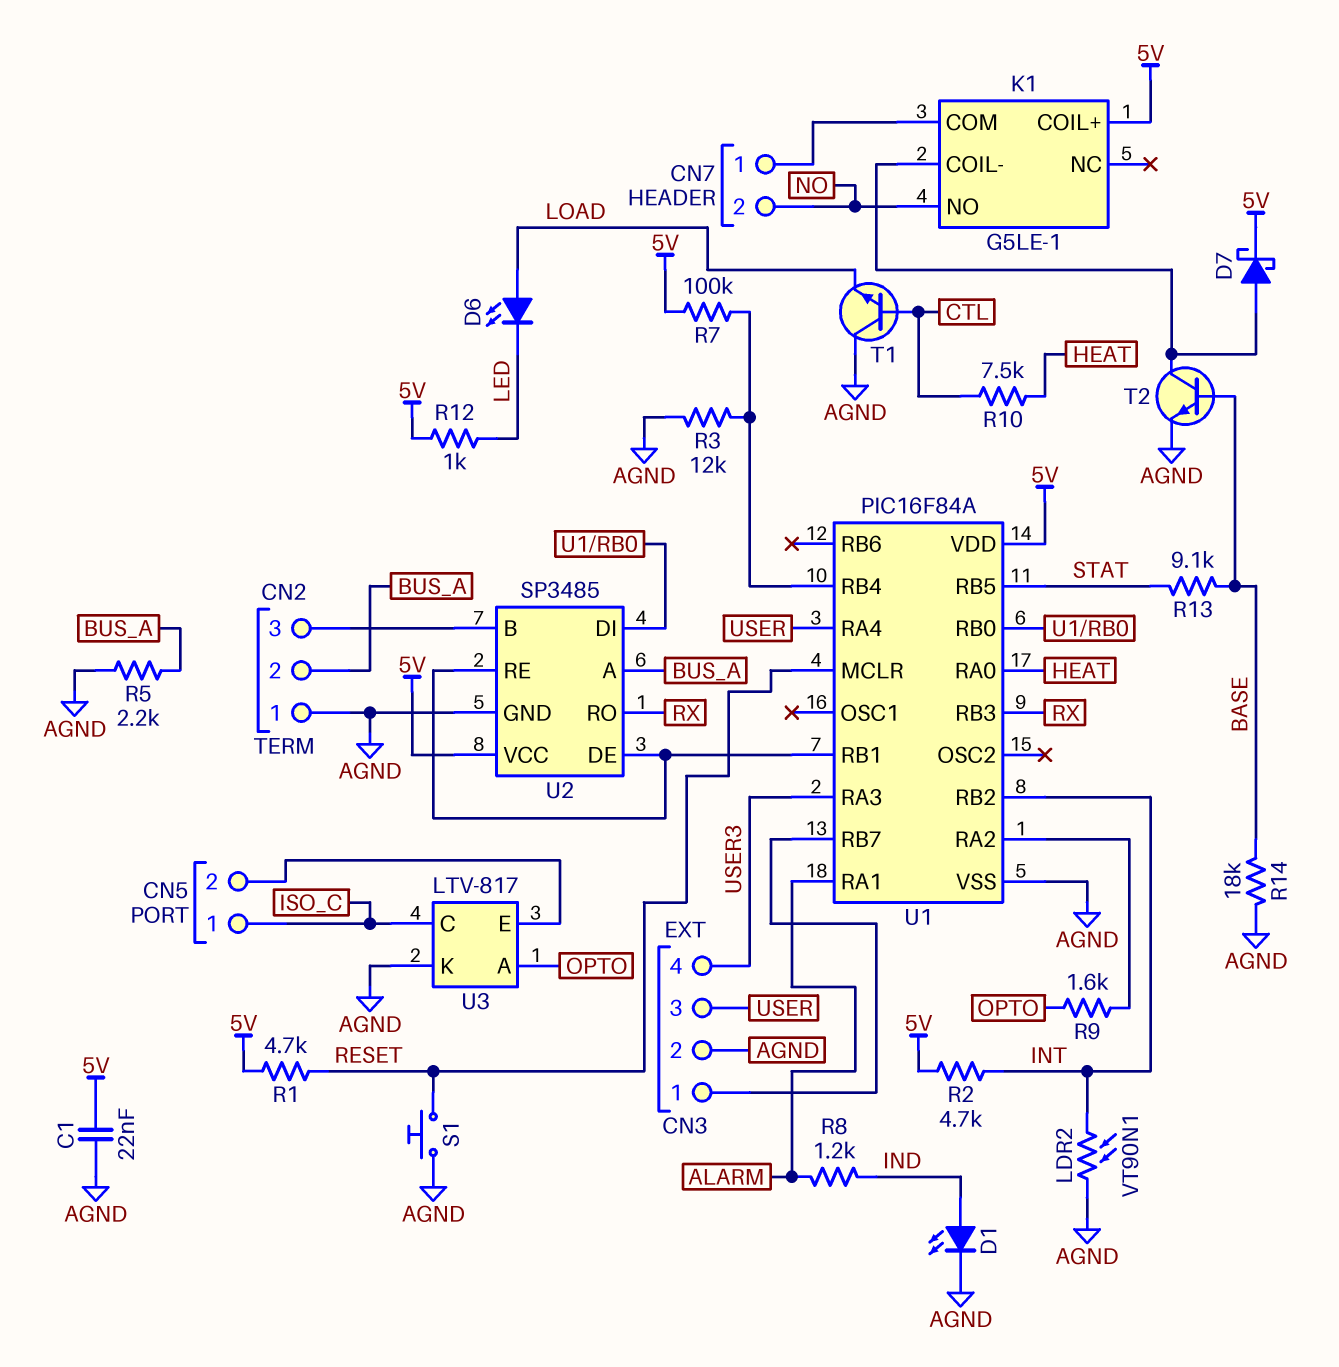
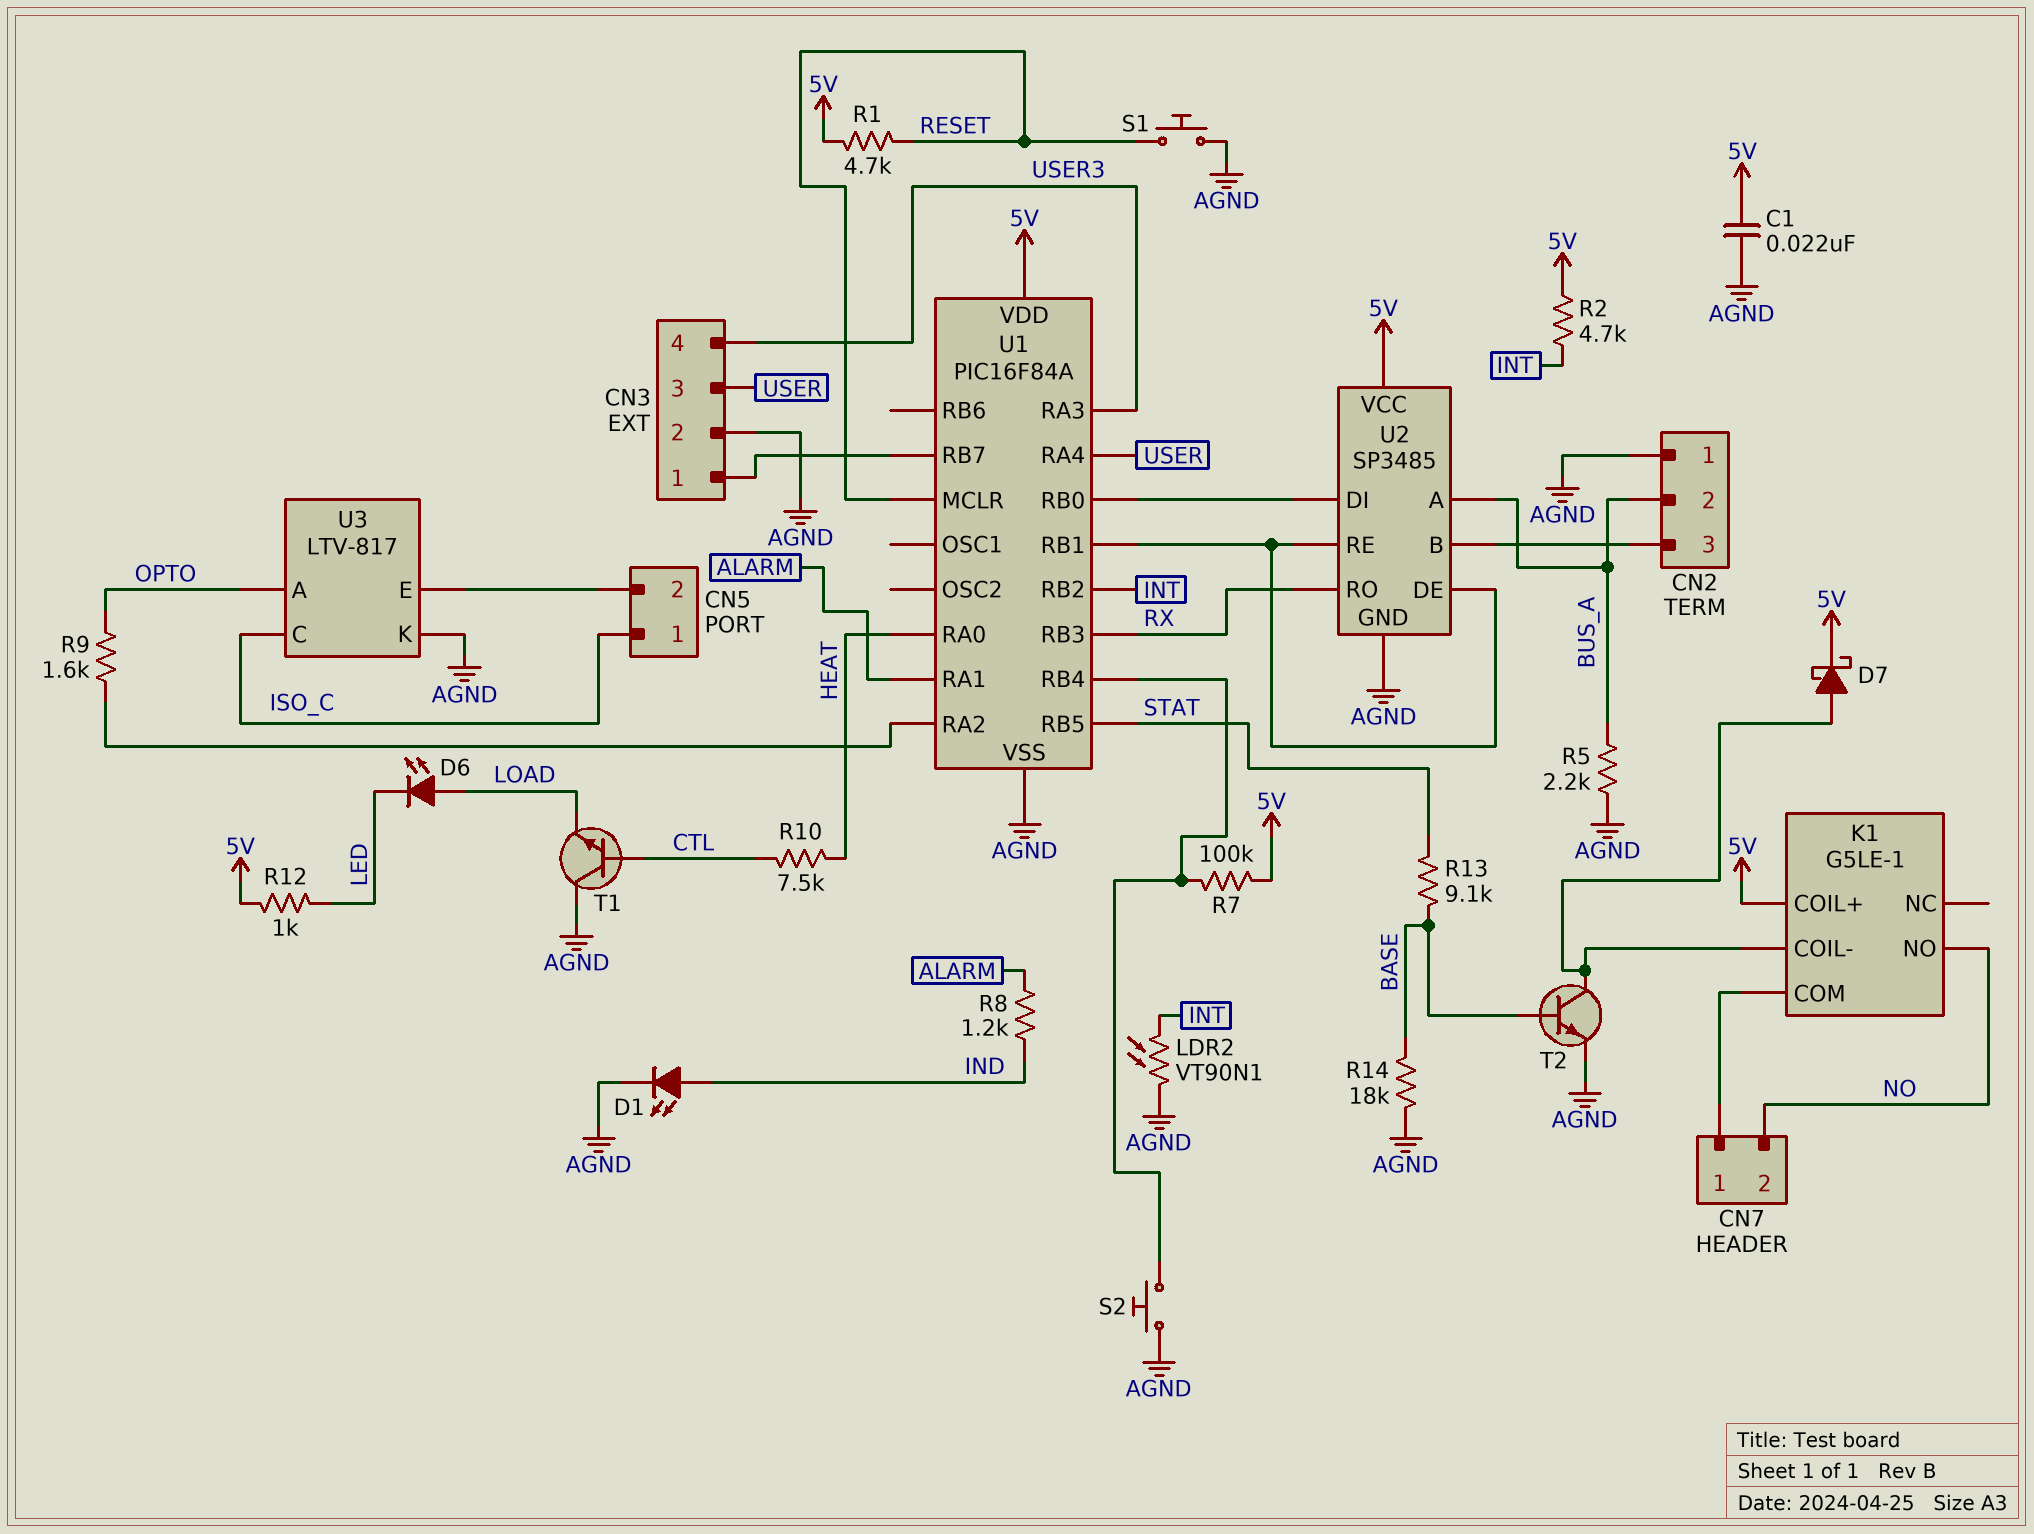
R3: 12k (AGND, U1/RB4) -> none
S2: none -> button (AGND, U1/RB4)

